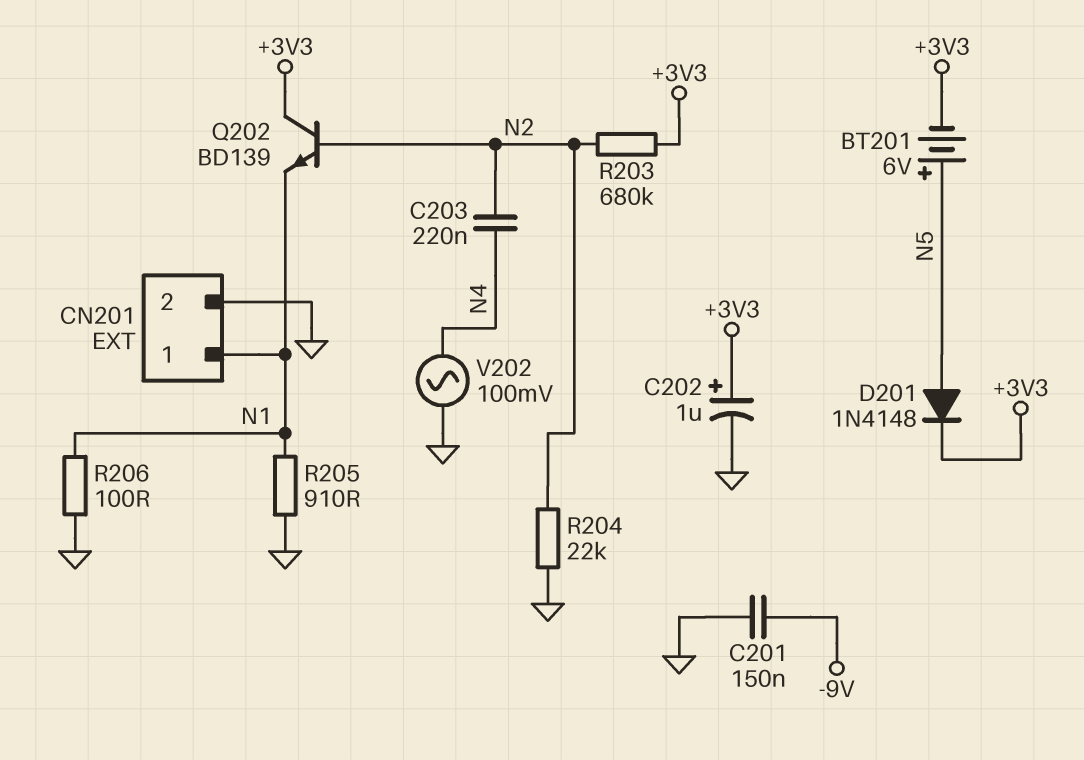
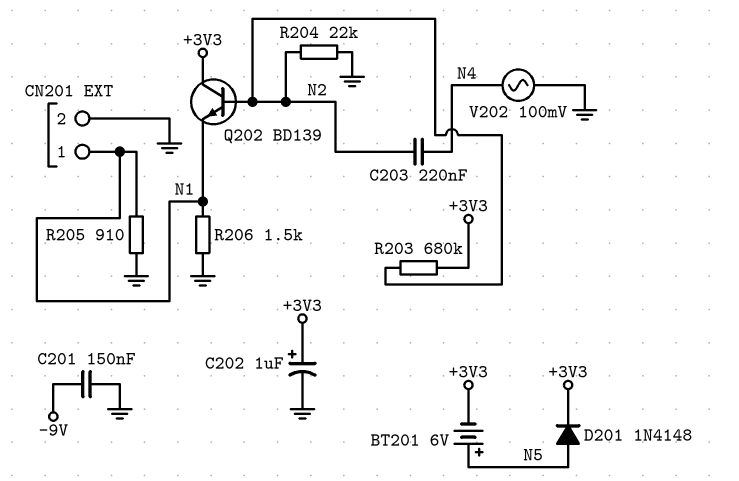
R206: 100 (GND, N1) -> 1.5k (GND, N1)

